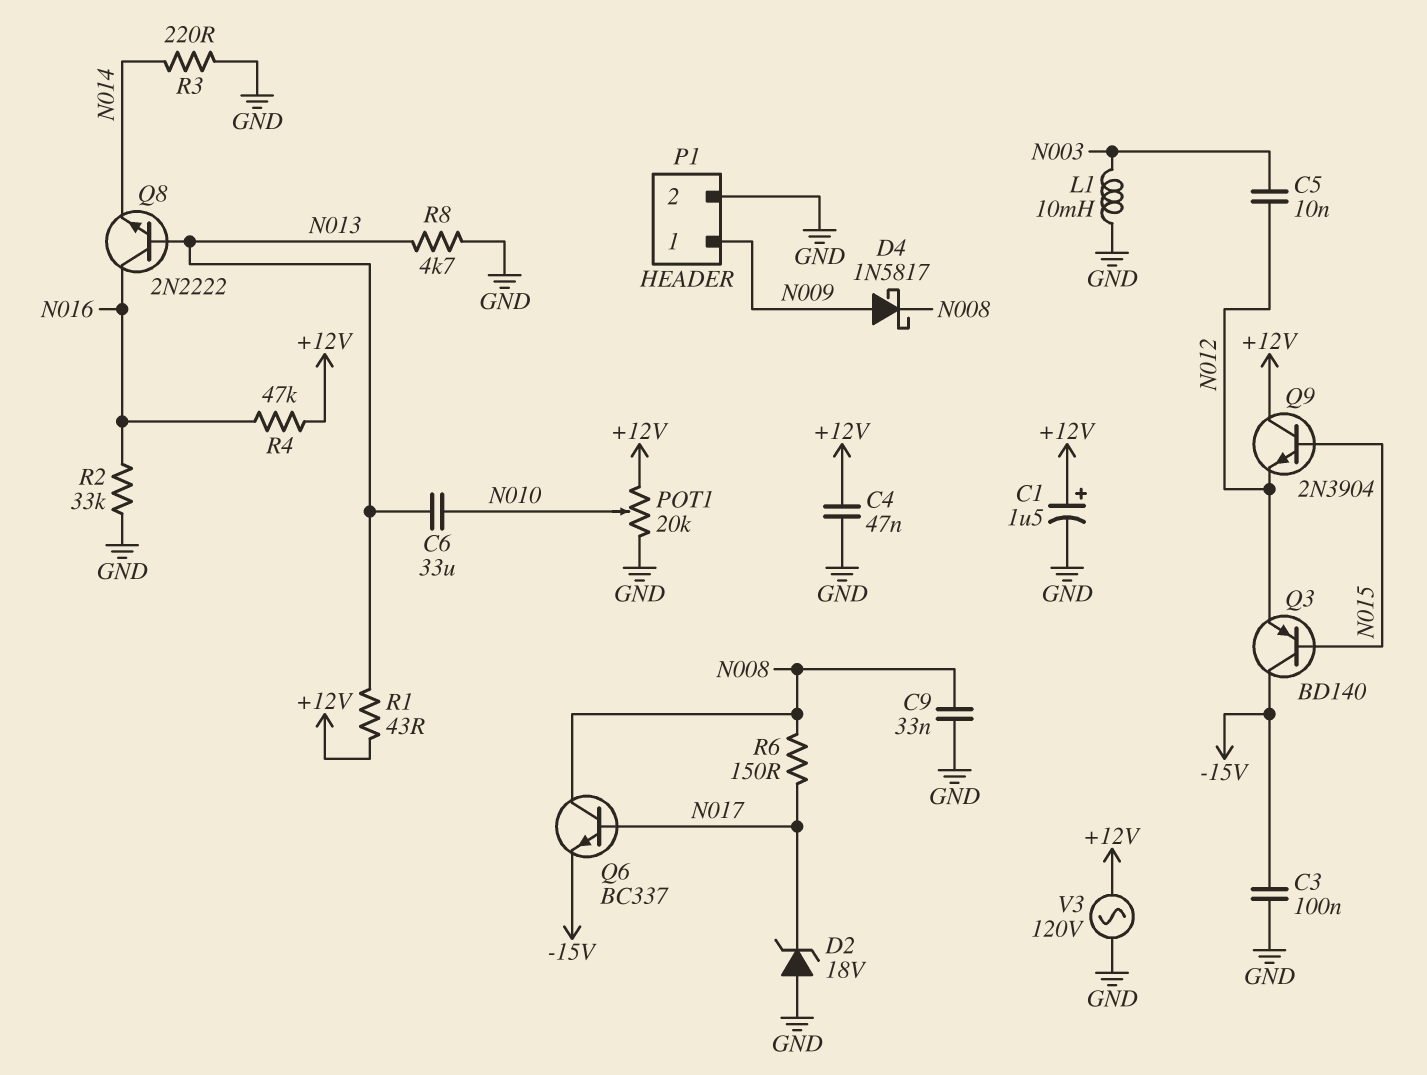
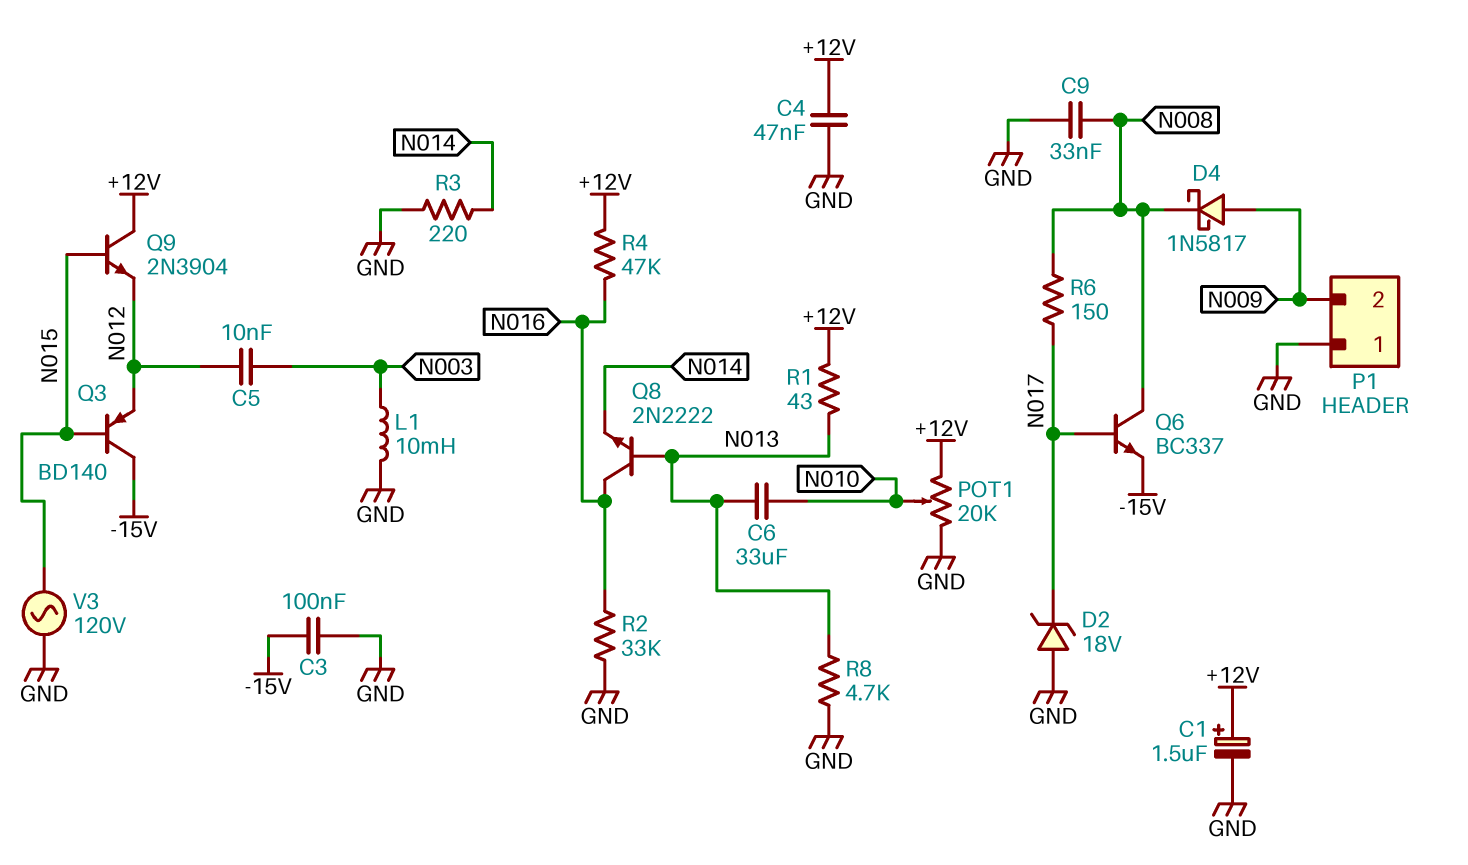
P1 pin 1: N009 -> GND
P1 pin 2: GND -> N009
V3: AC 120V (+12V, GND) -> AC 120V (GND, N015)

